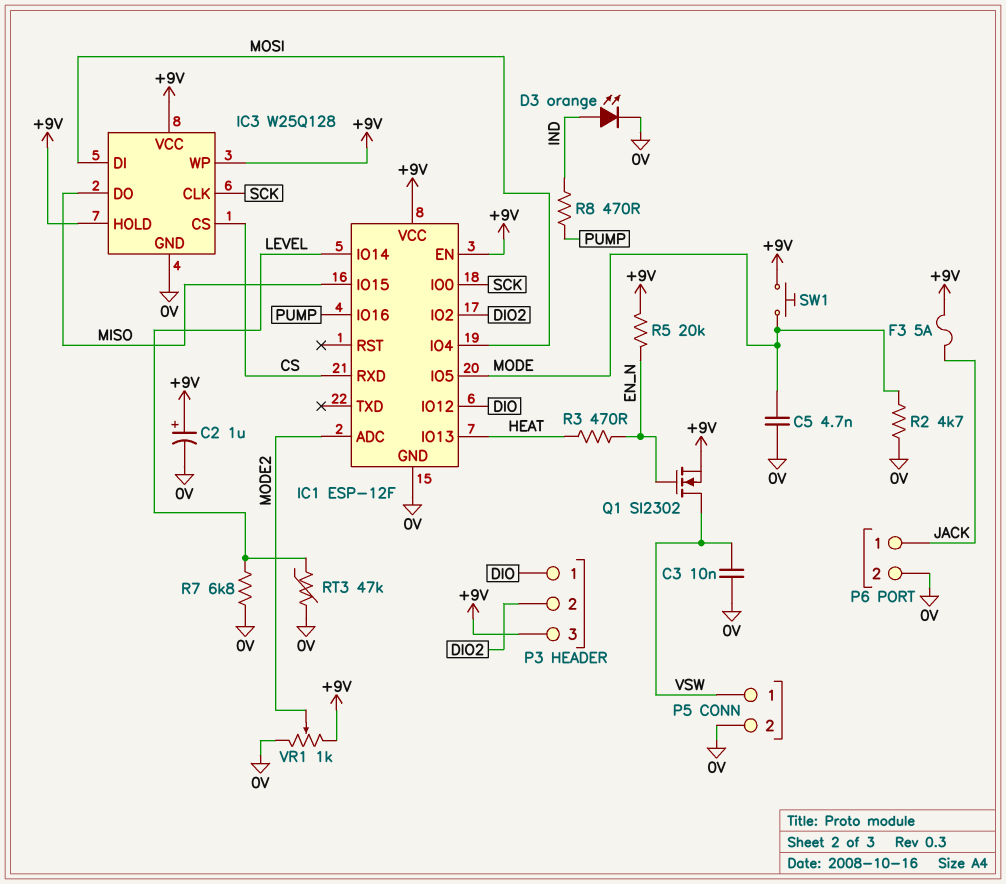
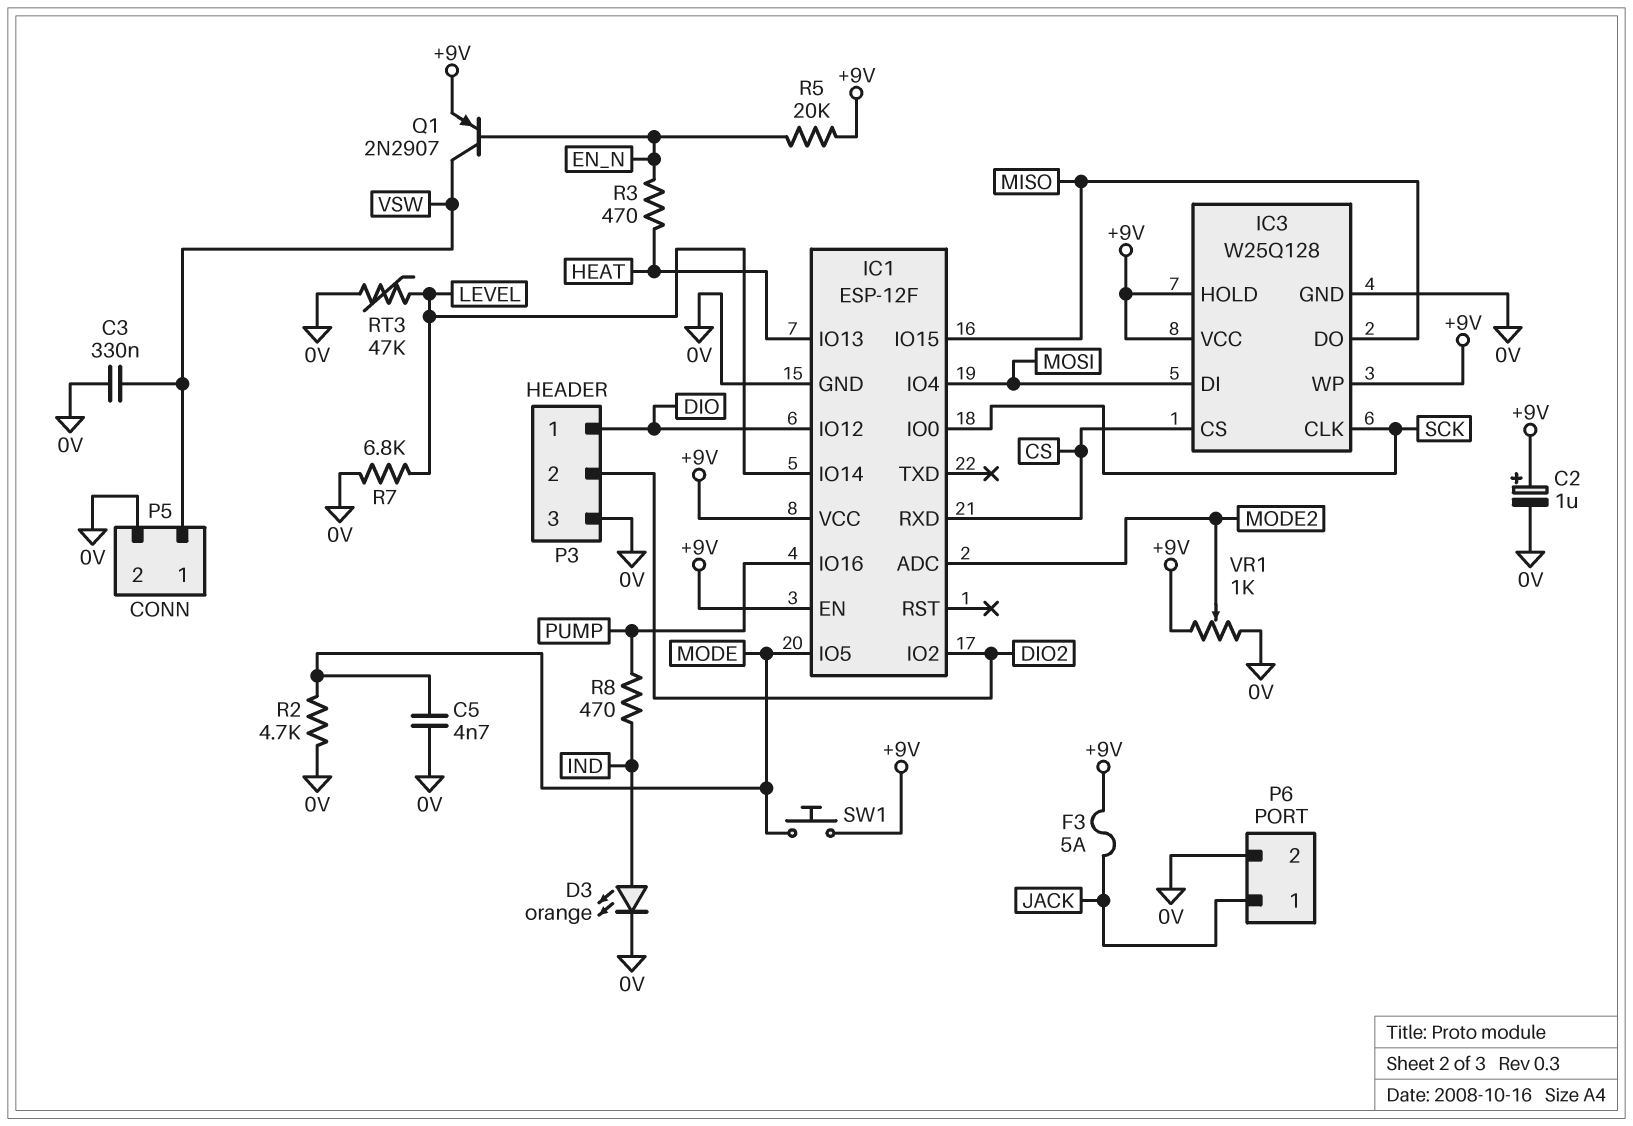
C3: 10nF (0V, VSW) -> 330nF (0V, VSW)
P3 pin 3: +9V -> 0V
Q1: NMOS SI2302 (G EN_N, D VSW, S +9V) -> PNP 2N2907 (B EN_N, C VSW, E +9V)

